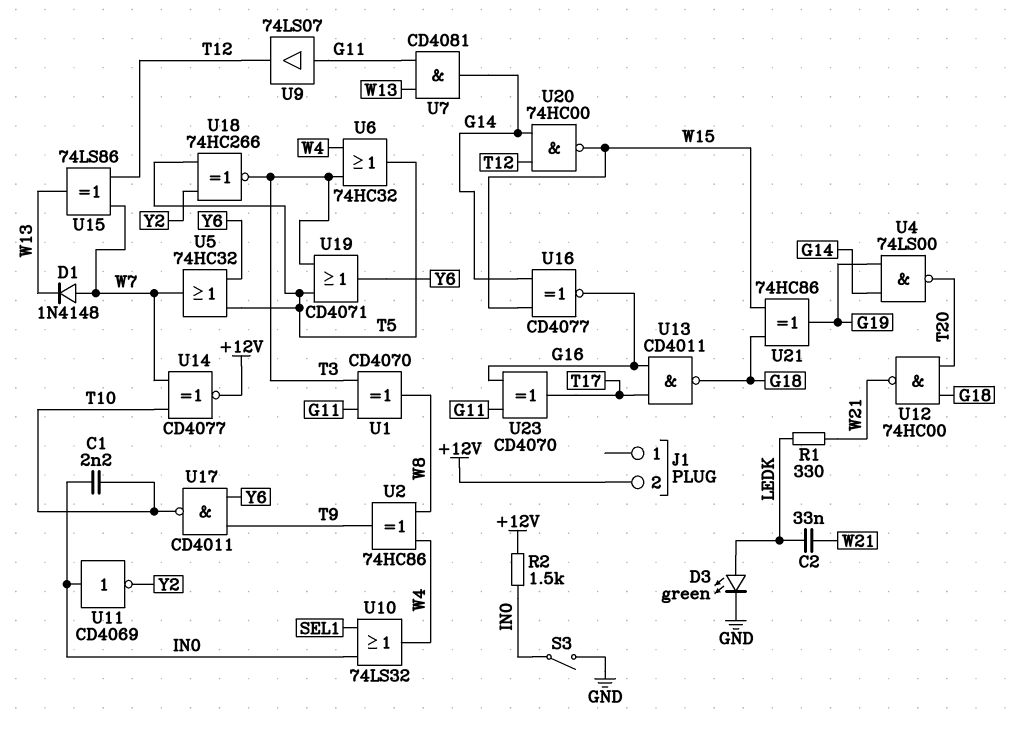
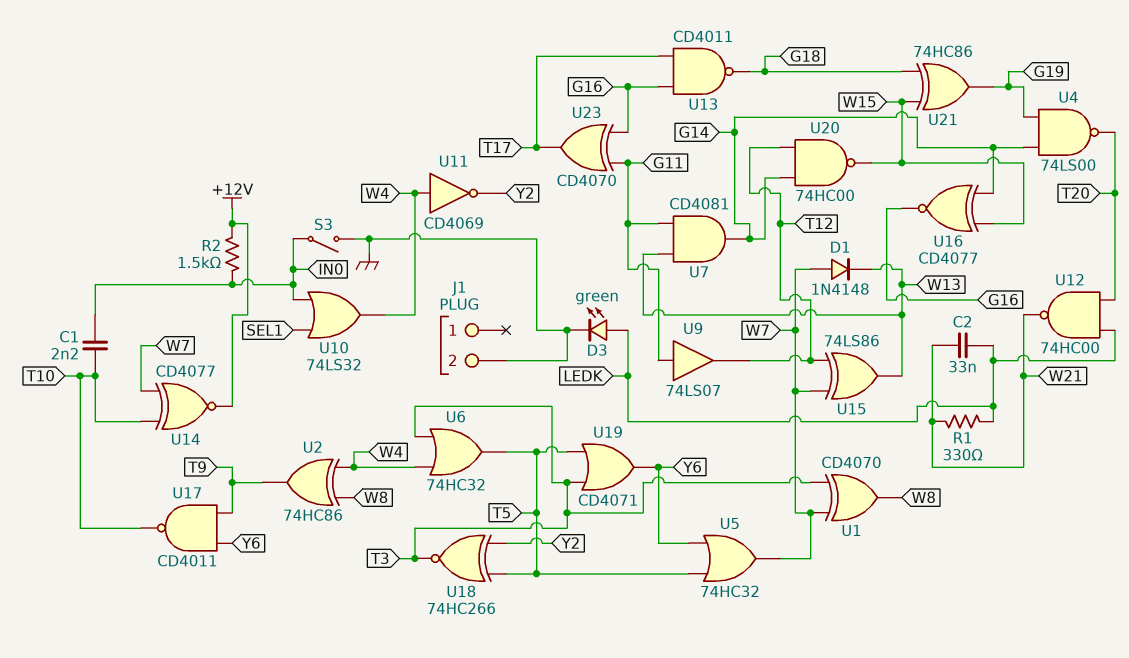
J1 pin 2: +12V -> GND
U1: XOR CD4070 (in G11, in T3, out W8) -> XOR CD4070 (in T3, in W7, out W8)
U11: NOT CD4069 (in IN0, out Y2) -> NOT CD4069 (in W4, out Y2)
U12: NAND 74HC00 (in G18, in T20, out W21) -> NAND 74HC00 (in LEDK, in T20, out W21)

